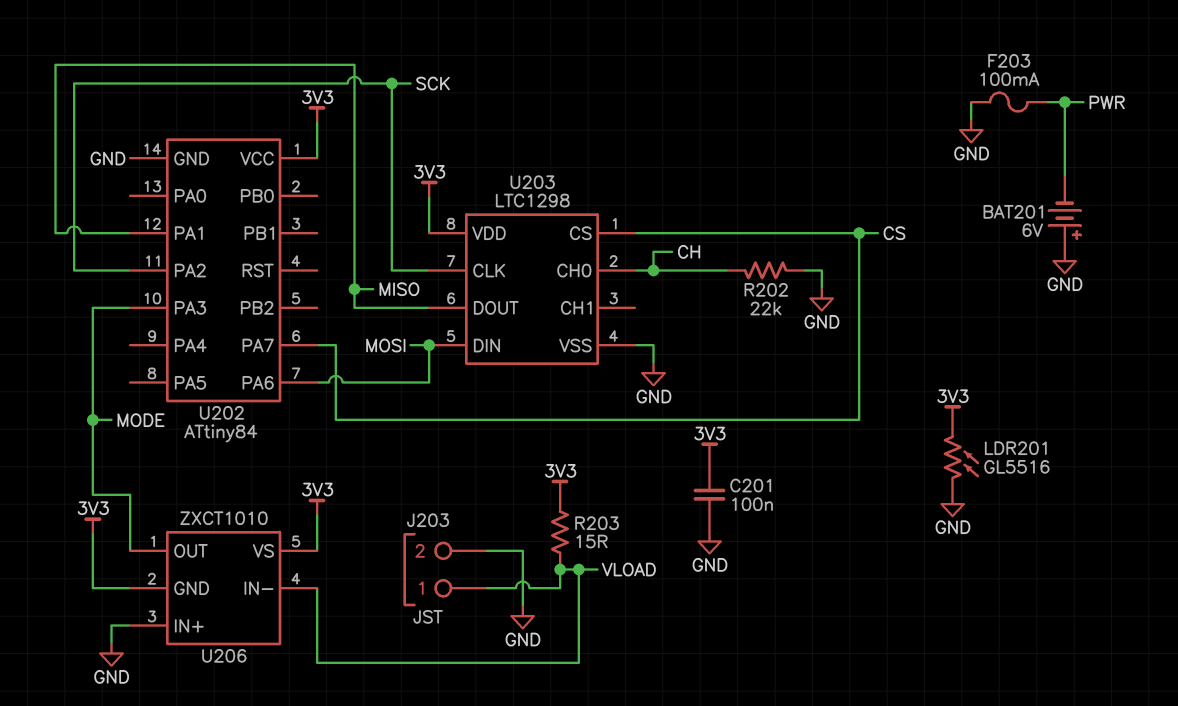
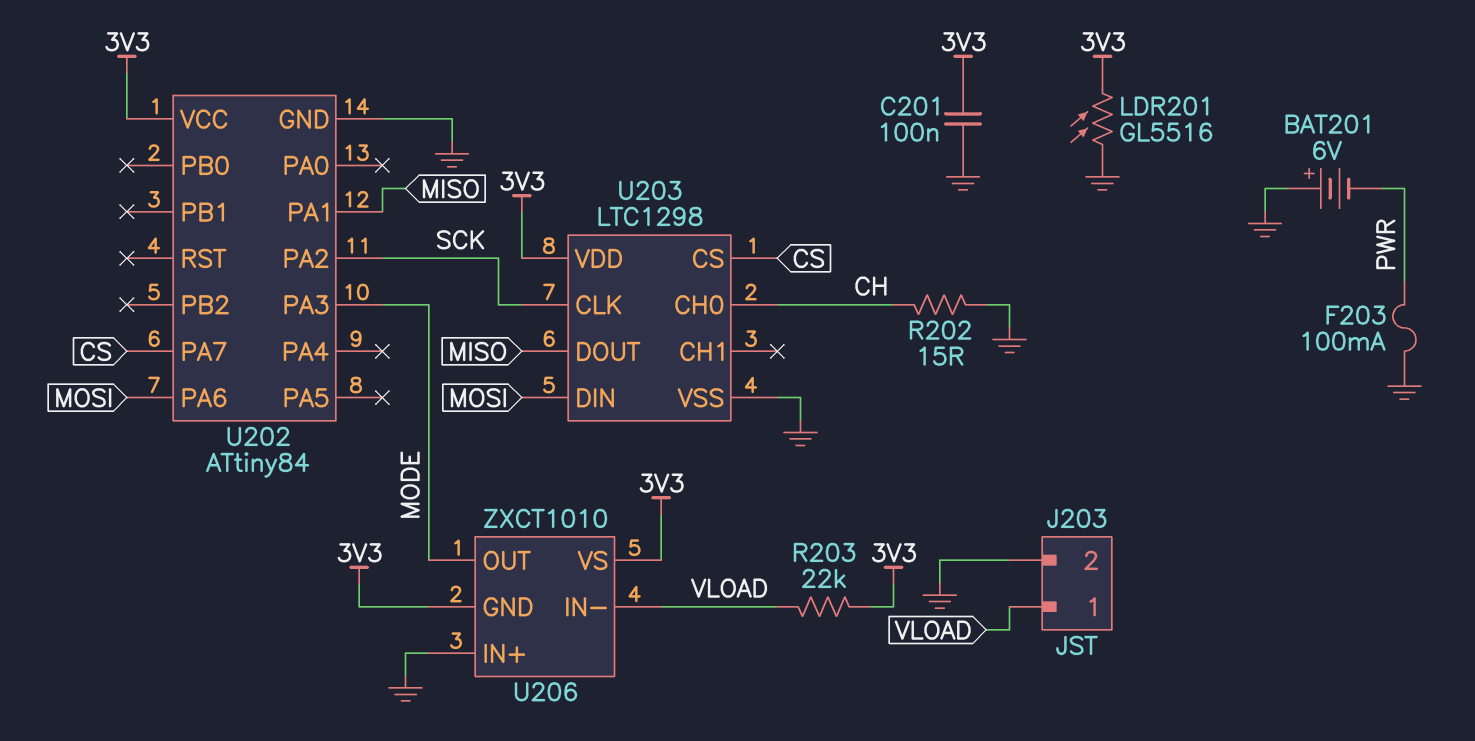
R202: 22k (CH, GND) -> 15 (CH, GND)
R203: 15 (3V3, VLOAD) -> 22k (3V3, VLOAD)

